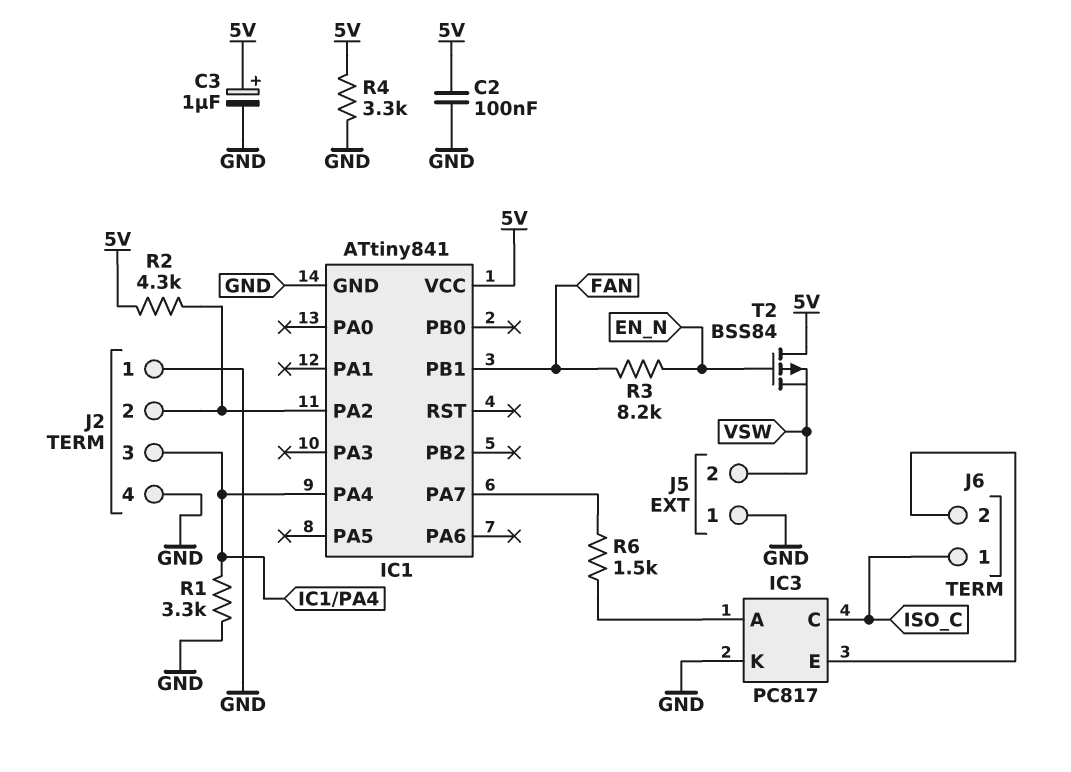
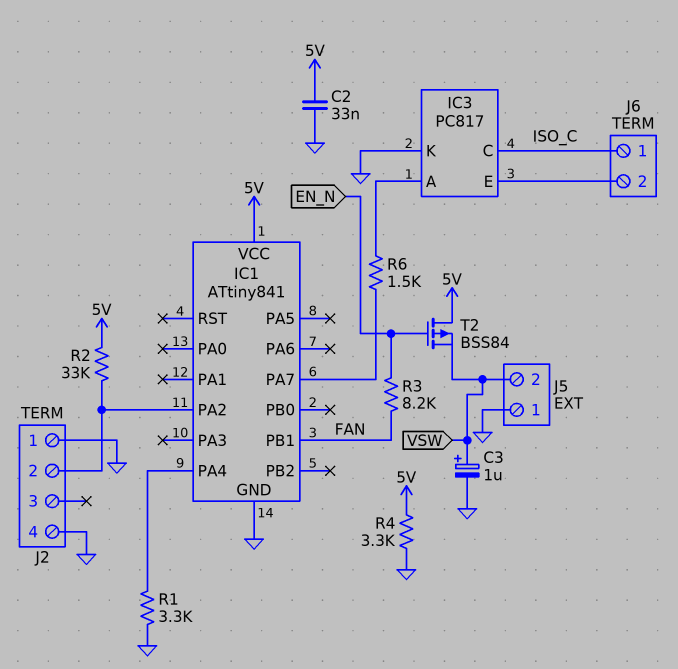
C2: 100nF (5V, GND) -> 33nF (5V, GND)
C3: 1uF (plus 5V, minus GND) -> 1uF (plus VSW, minus GND)
J2 pin 3: IC1/PA4 -> none
R2: 4.3k (5V, IC1/PA2) -> 33k (5V, IC1/PA2)

